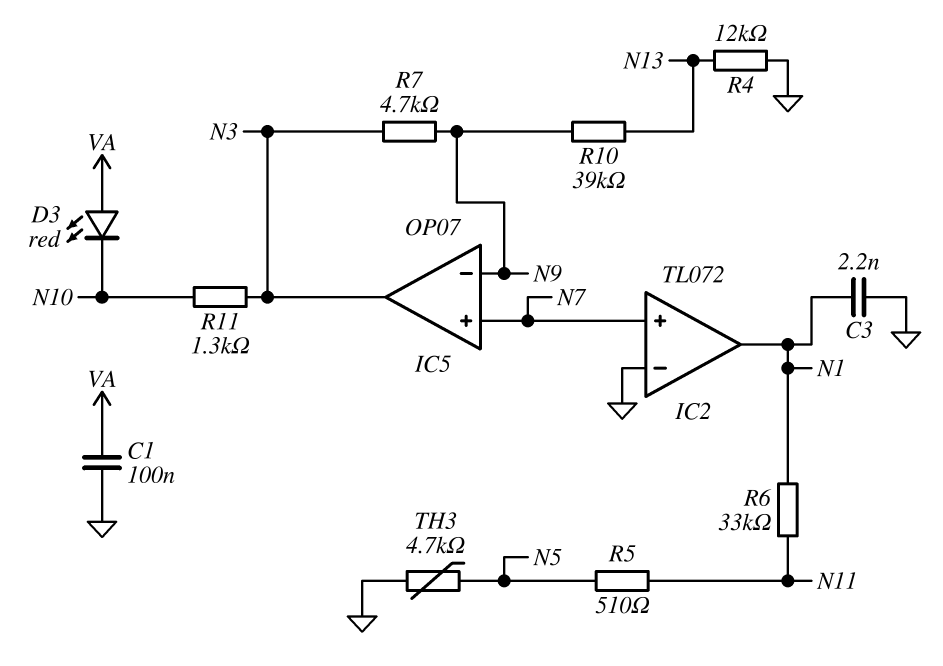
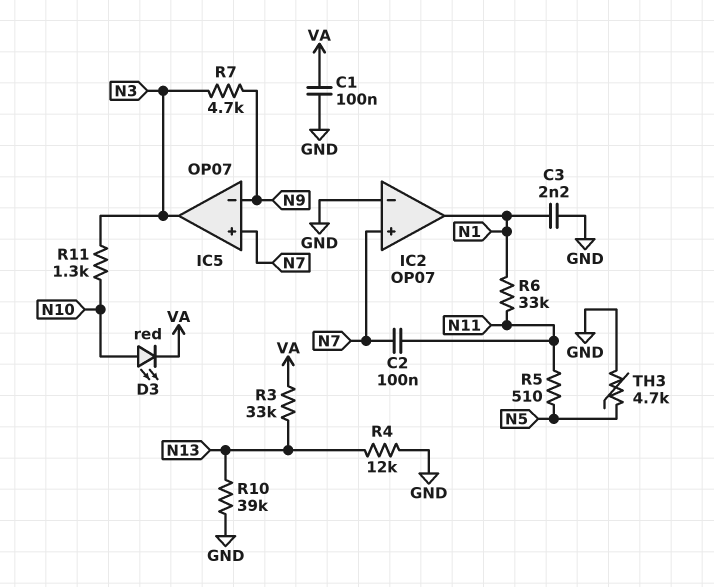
C2: none -> 100nF (N7, N11)
D3: LED red (A VA, K N10) -> LED red (A N10, K VA)
IC2: TL072 -> OP07
R3: none -> 33k (N13, VA)
R10: 39k (N9, N13) -> 39k (GND, N13)

